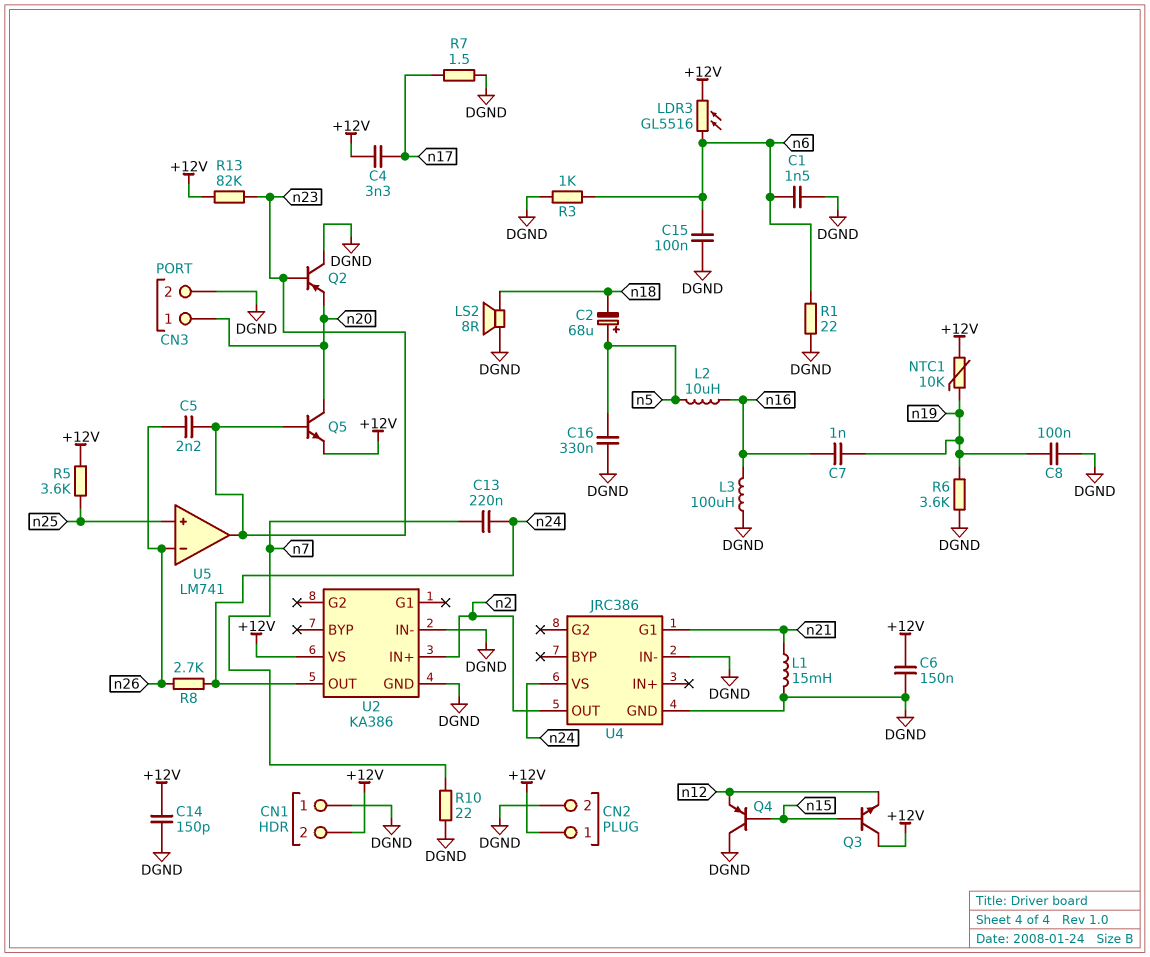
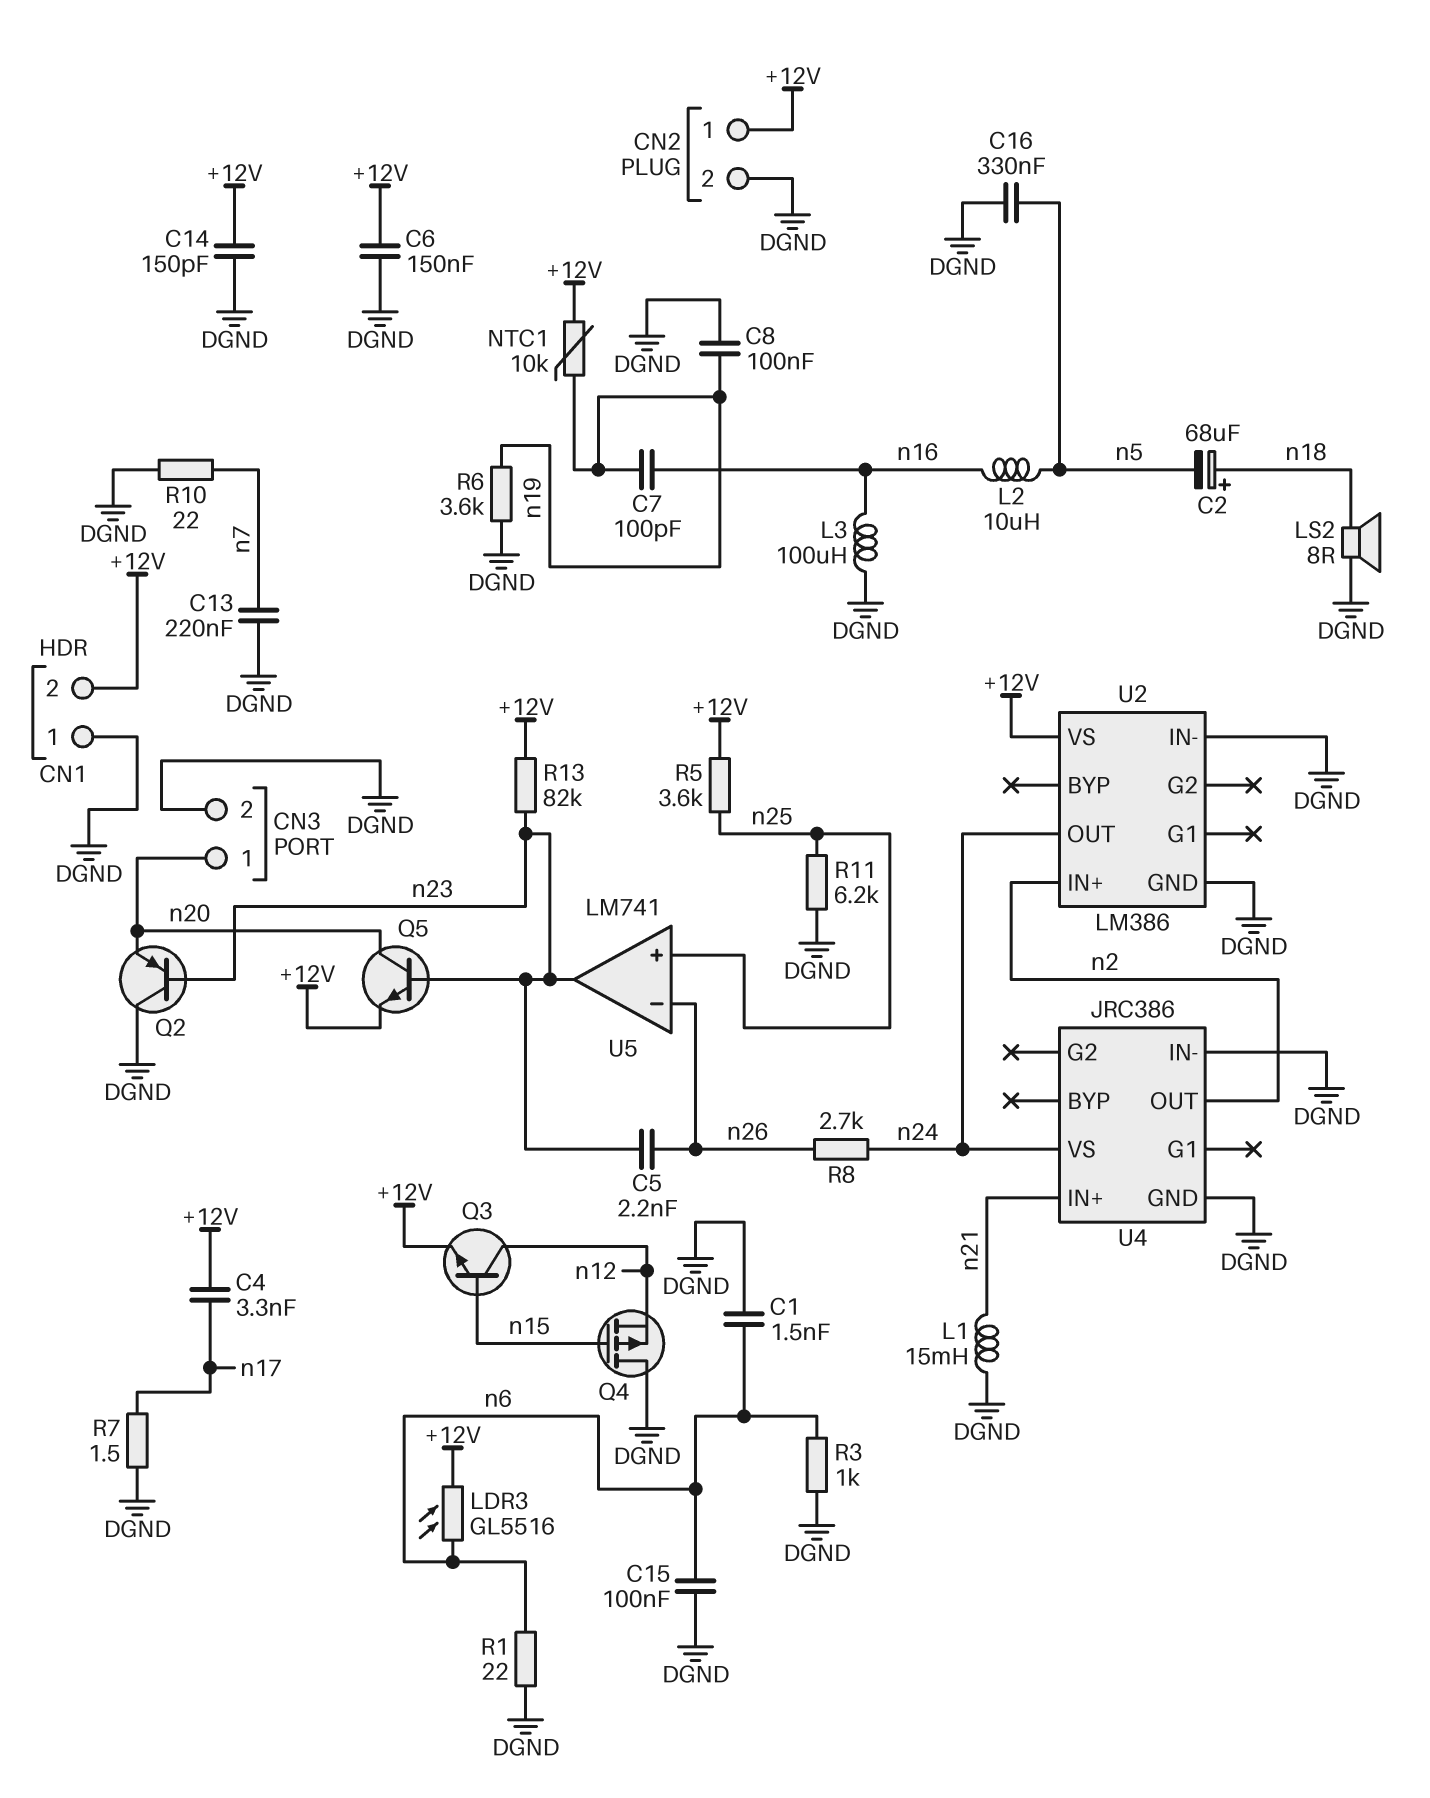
C2: 68uF (plus n5, minus n18) -> 68uF (plus n18, minus n5)
C7: 1nF (n16, n19) -> 100pF (n16, n19)
C13: 220nF (n7, n24) -> 220nF (DGND, n7)
Q3: NPN (B n15, C +12V, E n12) -> NPN (B n15, C n12, E +12V)
Q4: PNP (B n15, C DGND, E n12) -> PMOS (G n15, D DGND, S n12)
R11: none -> 6.2k (DGND, n25)
U2: KA386 -> LM386
U4 pin G1: n21 -> none
U4 pin IN+: none -> n21

